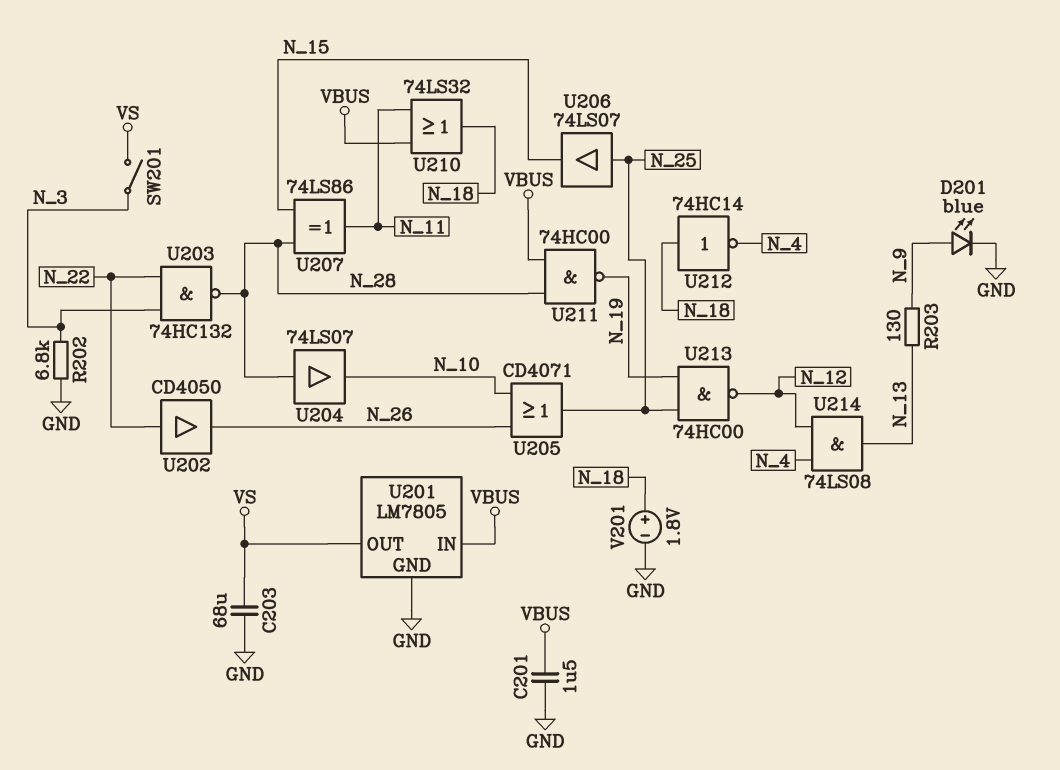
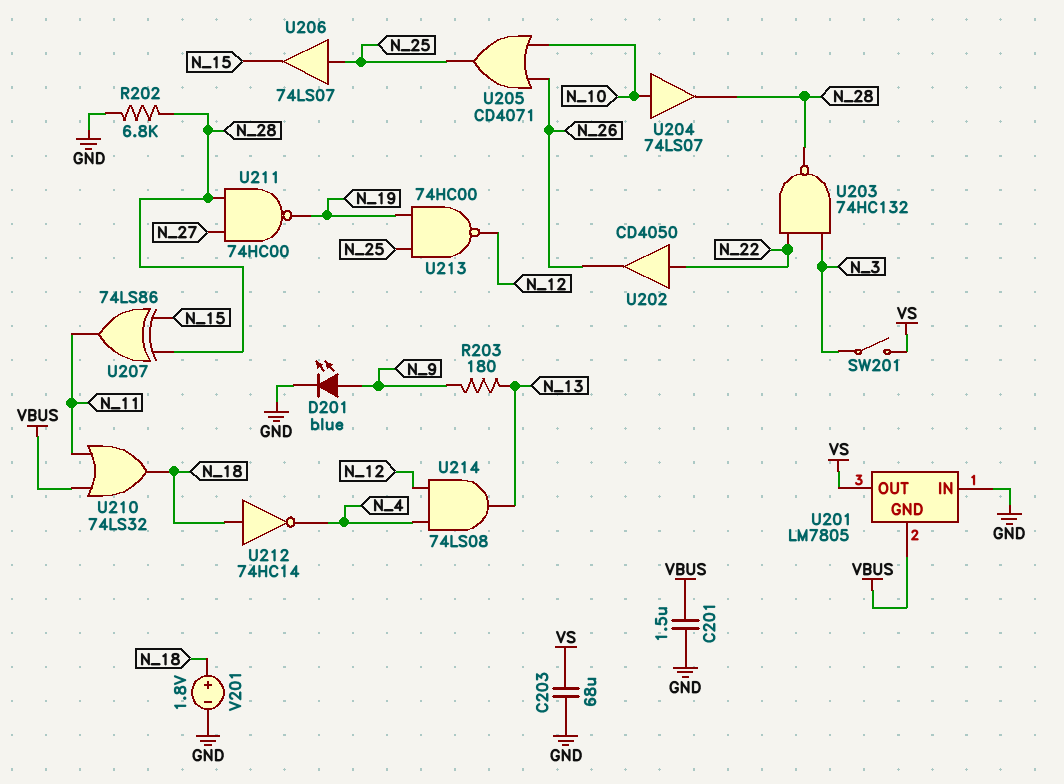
R202: 6.8k (GND, N_3) -> 6.8k (GND, N_28)
R203: 130 (N_9, N_13) -> 180 (N_9, N_13)
U201 pin GND: GND -> VBUS
U201 pin IN: VBUS -> GND
U204: buffer 74LS07 (in N_28, out N_10) -> buffer 74LS07 (in N_10, out N_28)
U211: NAND 74HC00 (in N_28, in VBUS, out N_19) -> NAND 74HC00 (in N_27, in N_28, out N_19)

